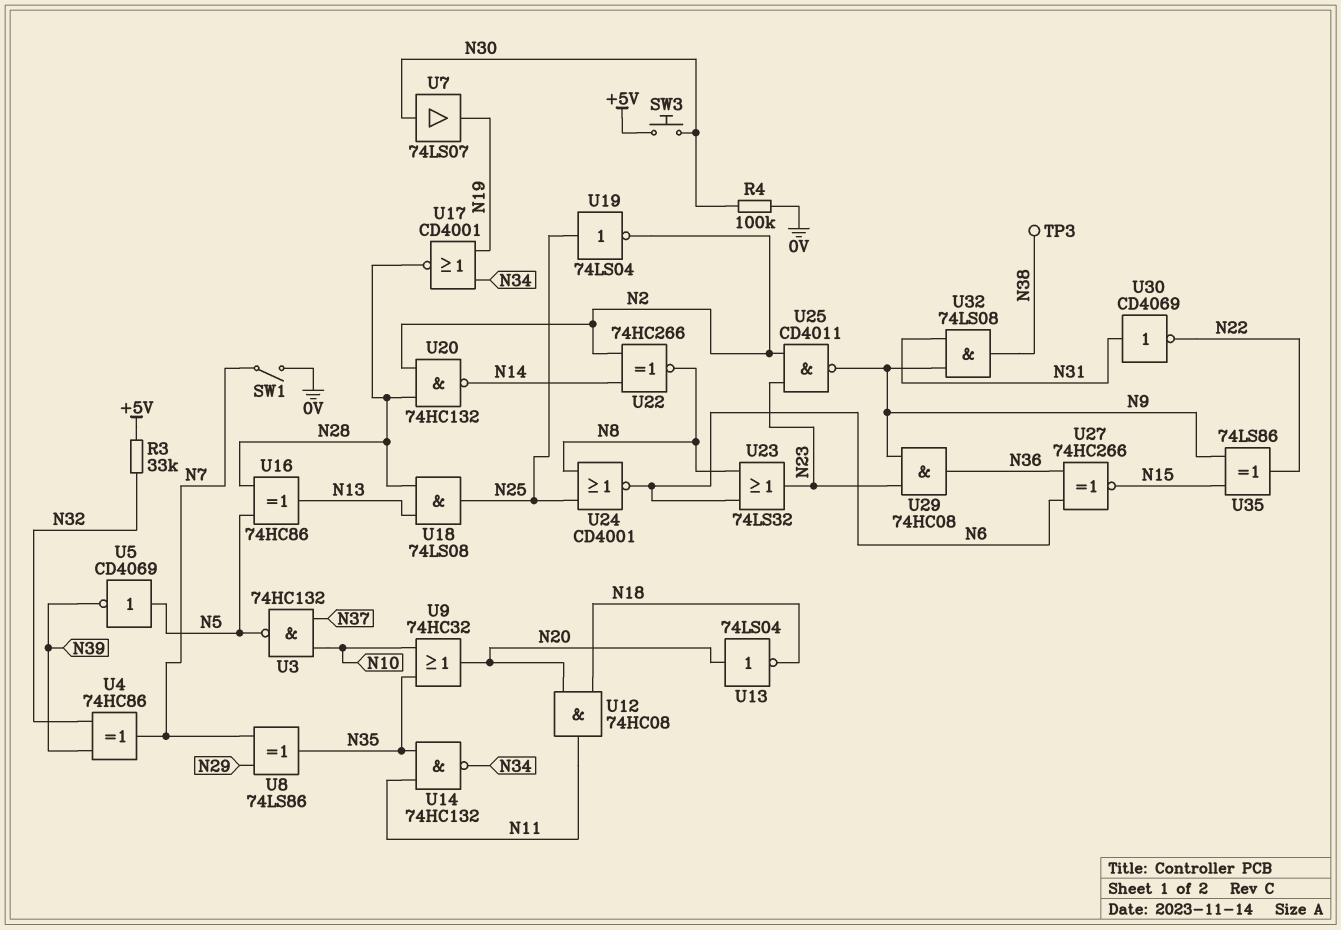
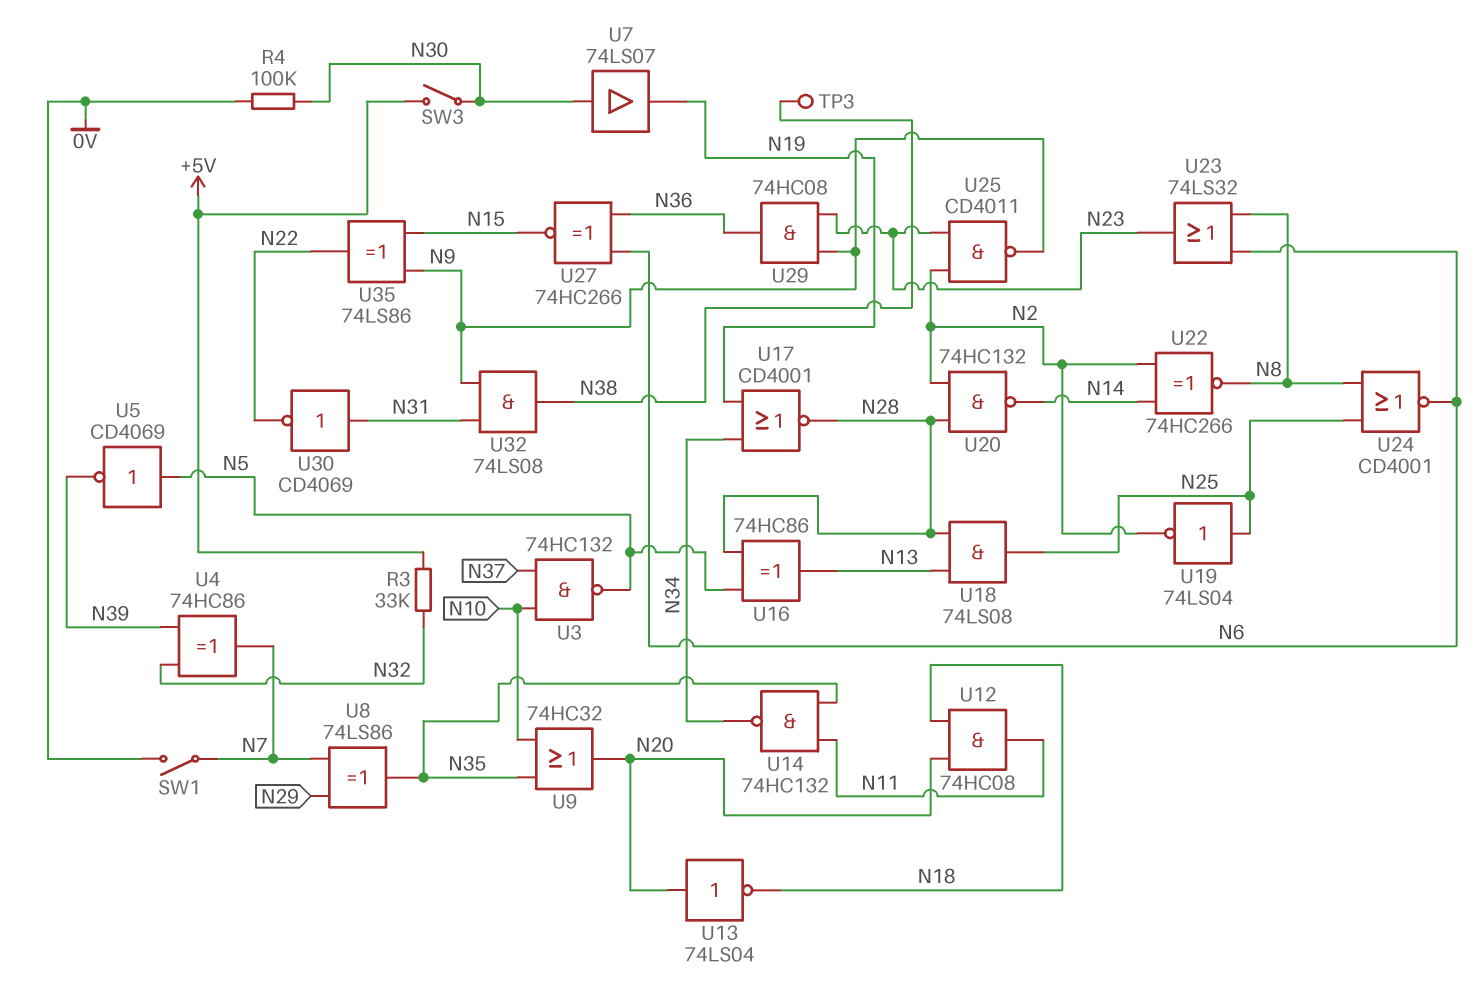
SW3: button (+5V, N30) -> switch (+5V, N30)

